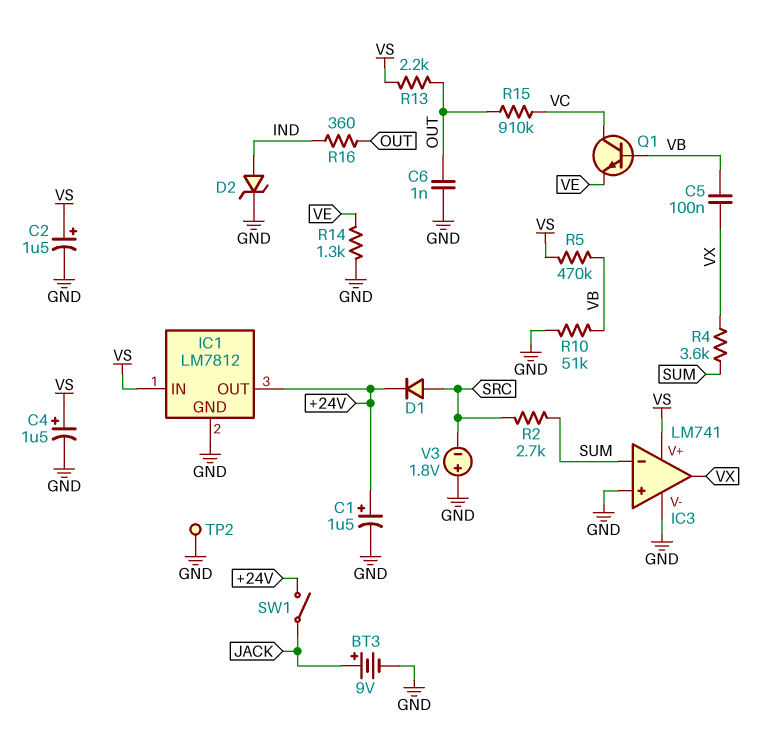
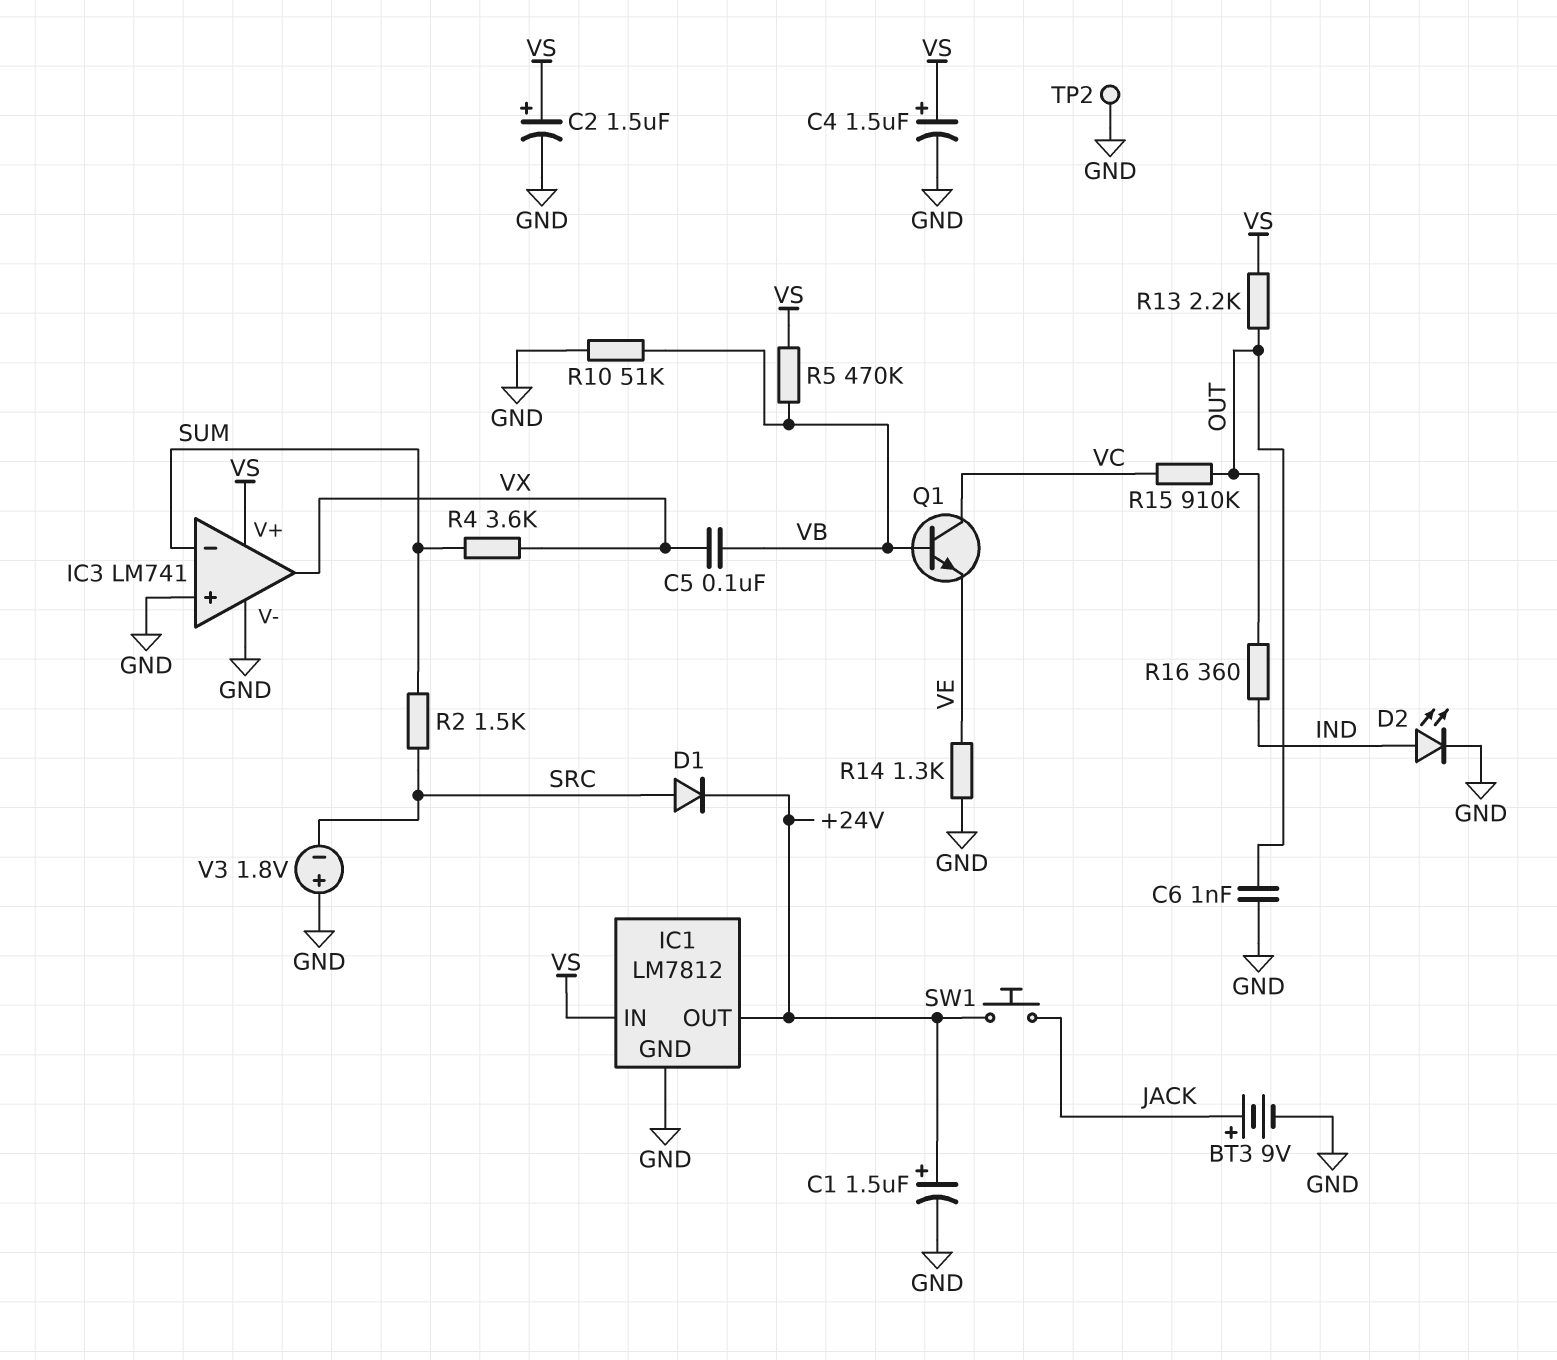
D2: zener (A IND, K GND) -> LED (A IND, K GND)
R2: 2.7k (SRC, SUM) -> 1.5k (SRC, SUM)
SW1: switch (+24V, JACK) -> button (+24V, JACK)

